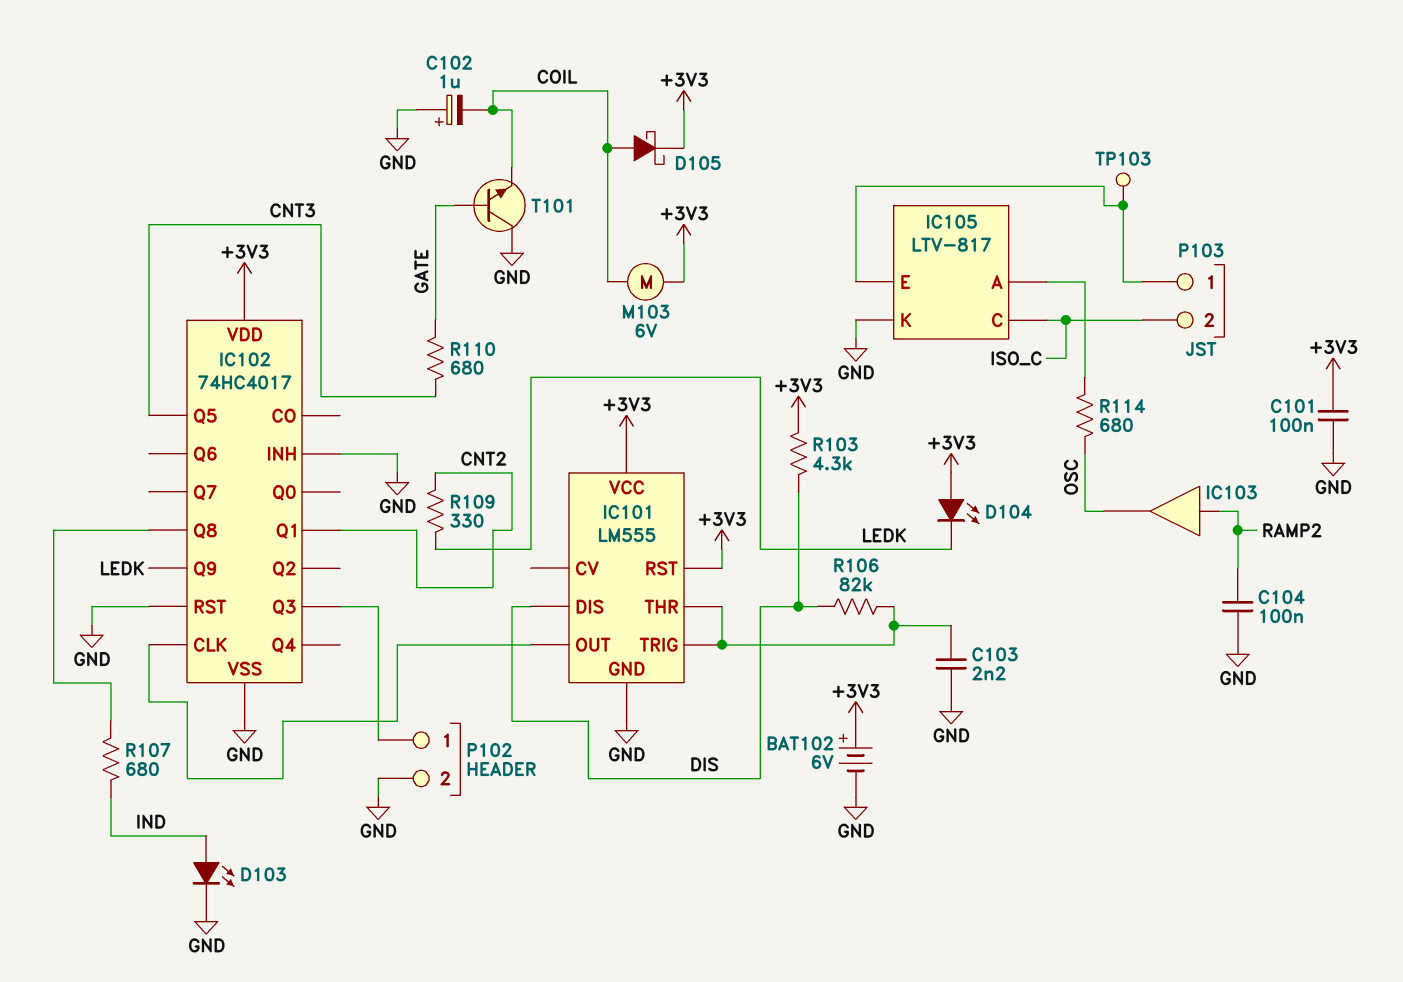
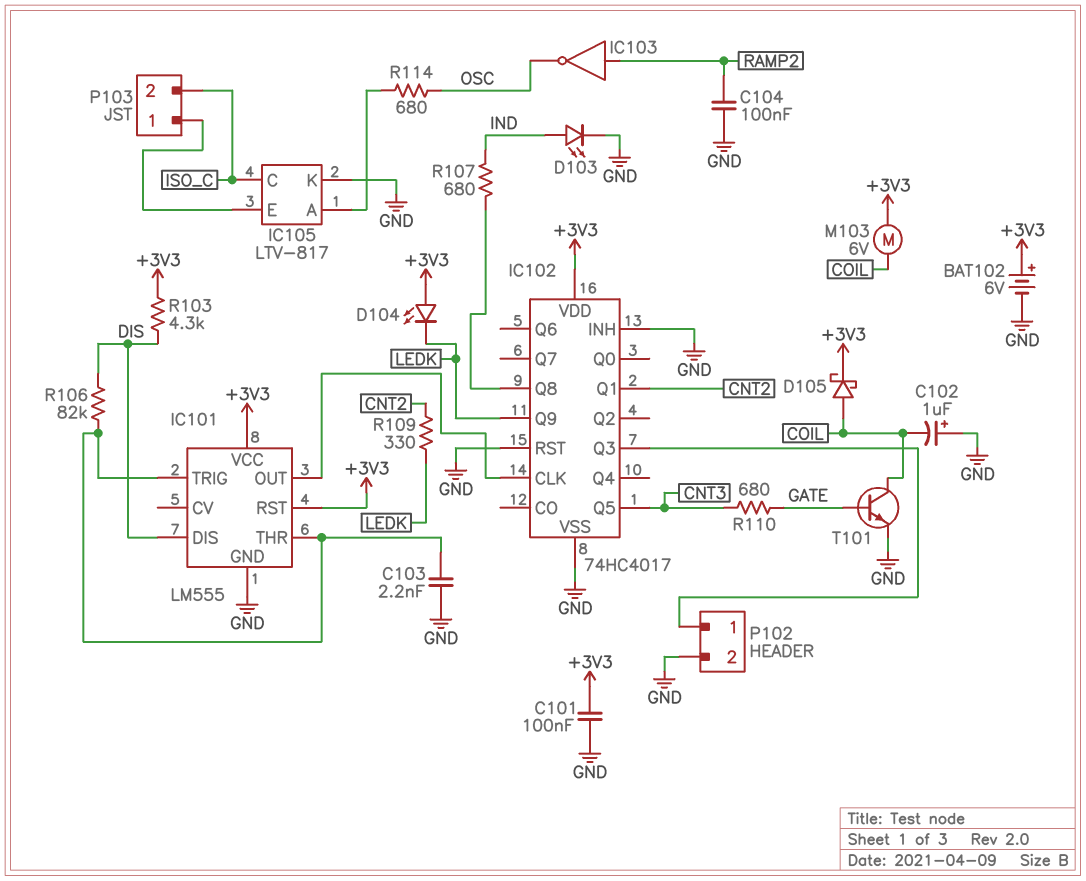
IC103: buffer (in RAMP2, out OSC) -> NOT (in RAMP2, out OSC)
T101: NPN (B GATE, C GND, E COIL) -> NPN (B GATE, C COIL, E GND)
TP103: test point (IC105/E) -> none

